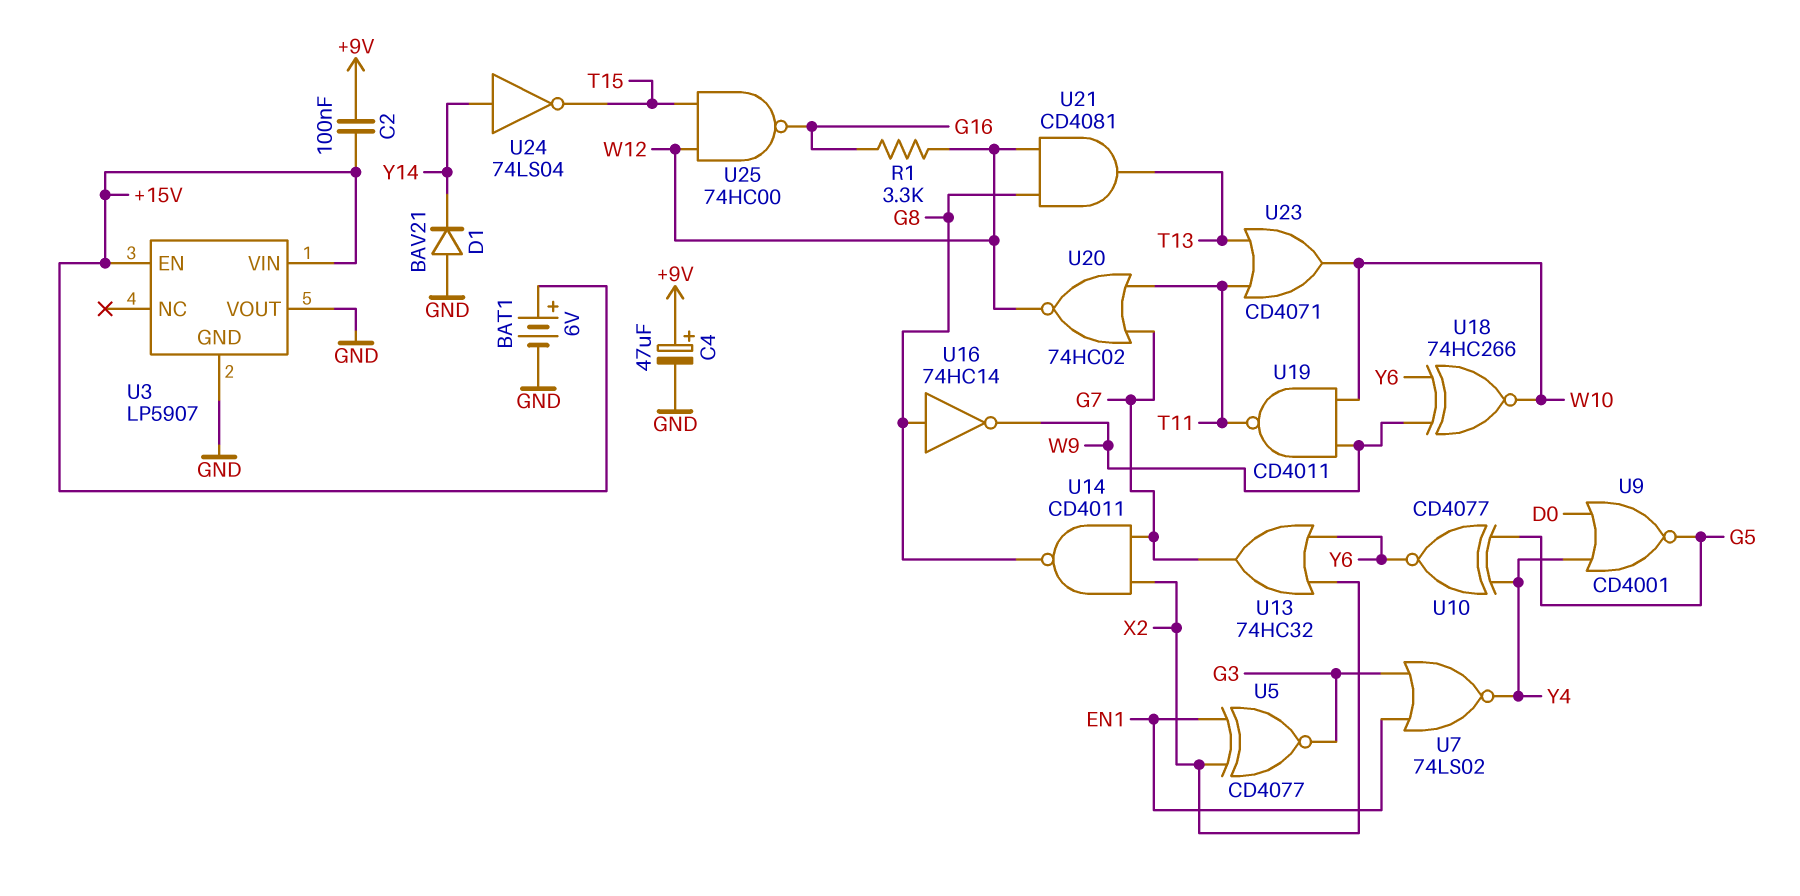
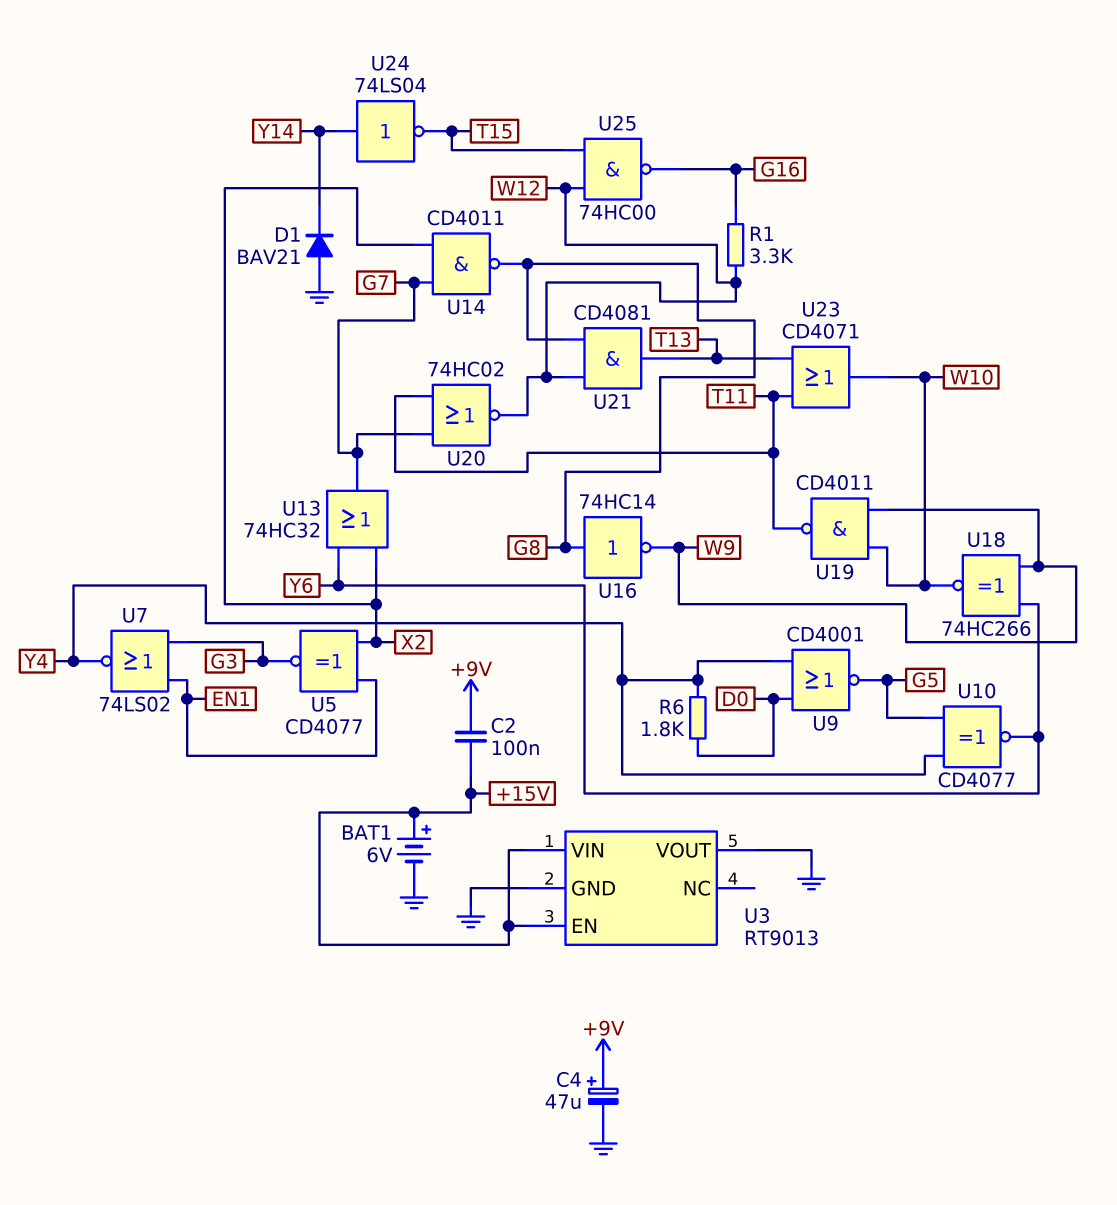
R6: none -> 1.8k (D0, Y4)
U3: LP5907 -> RT9013

